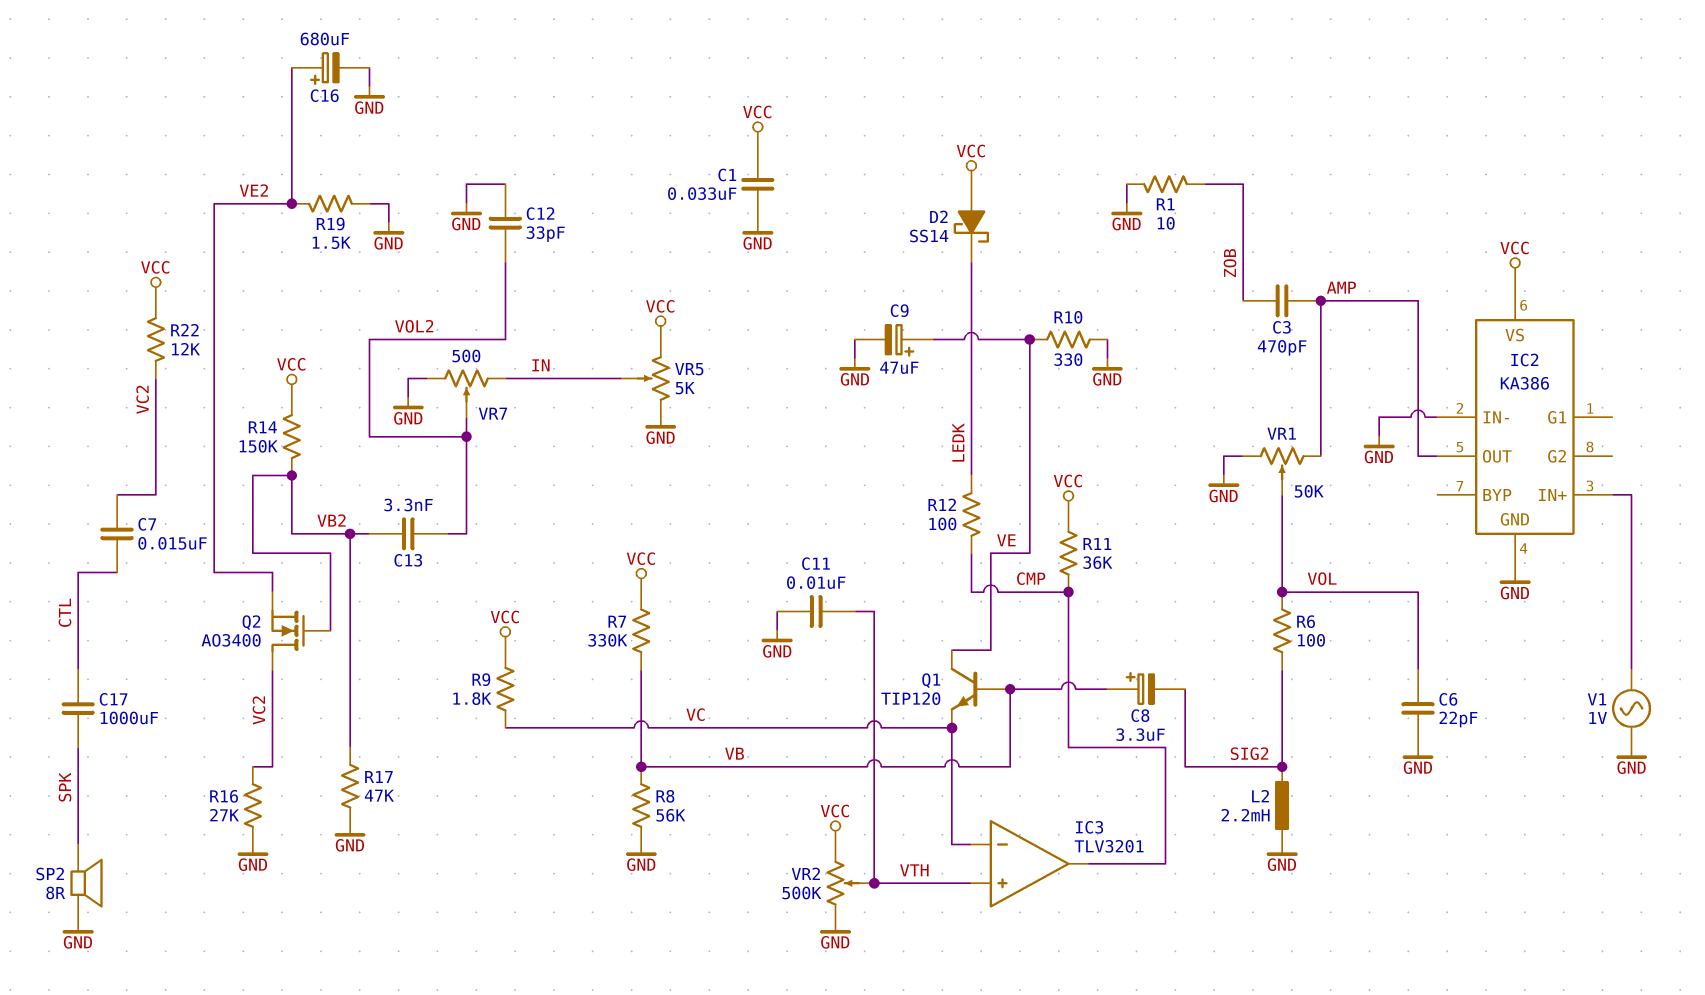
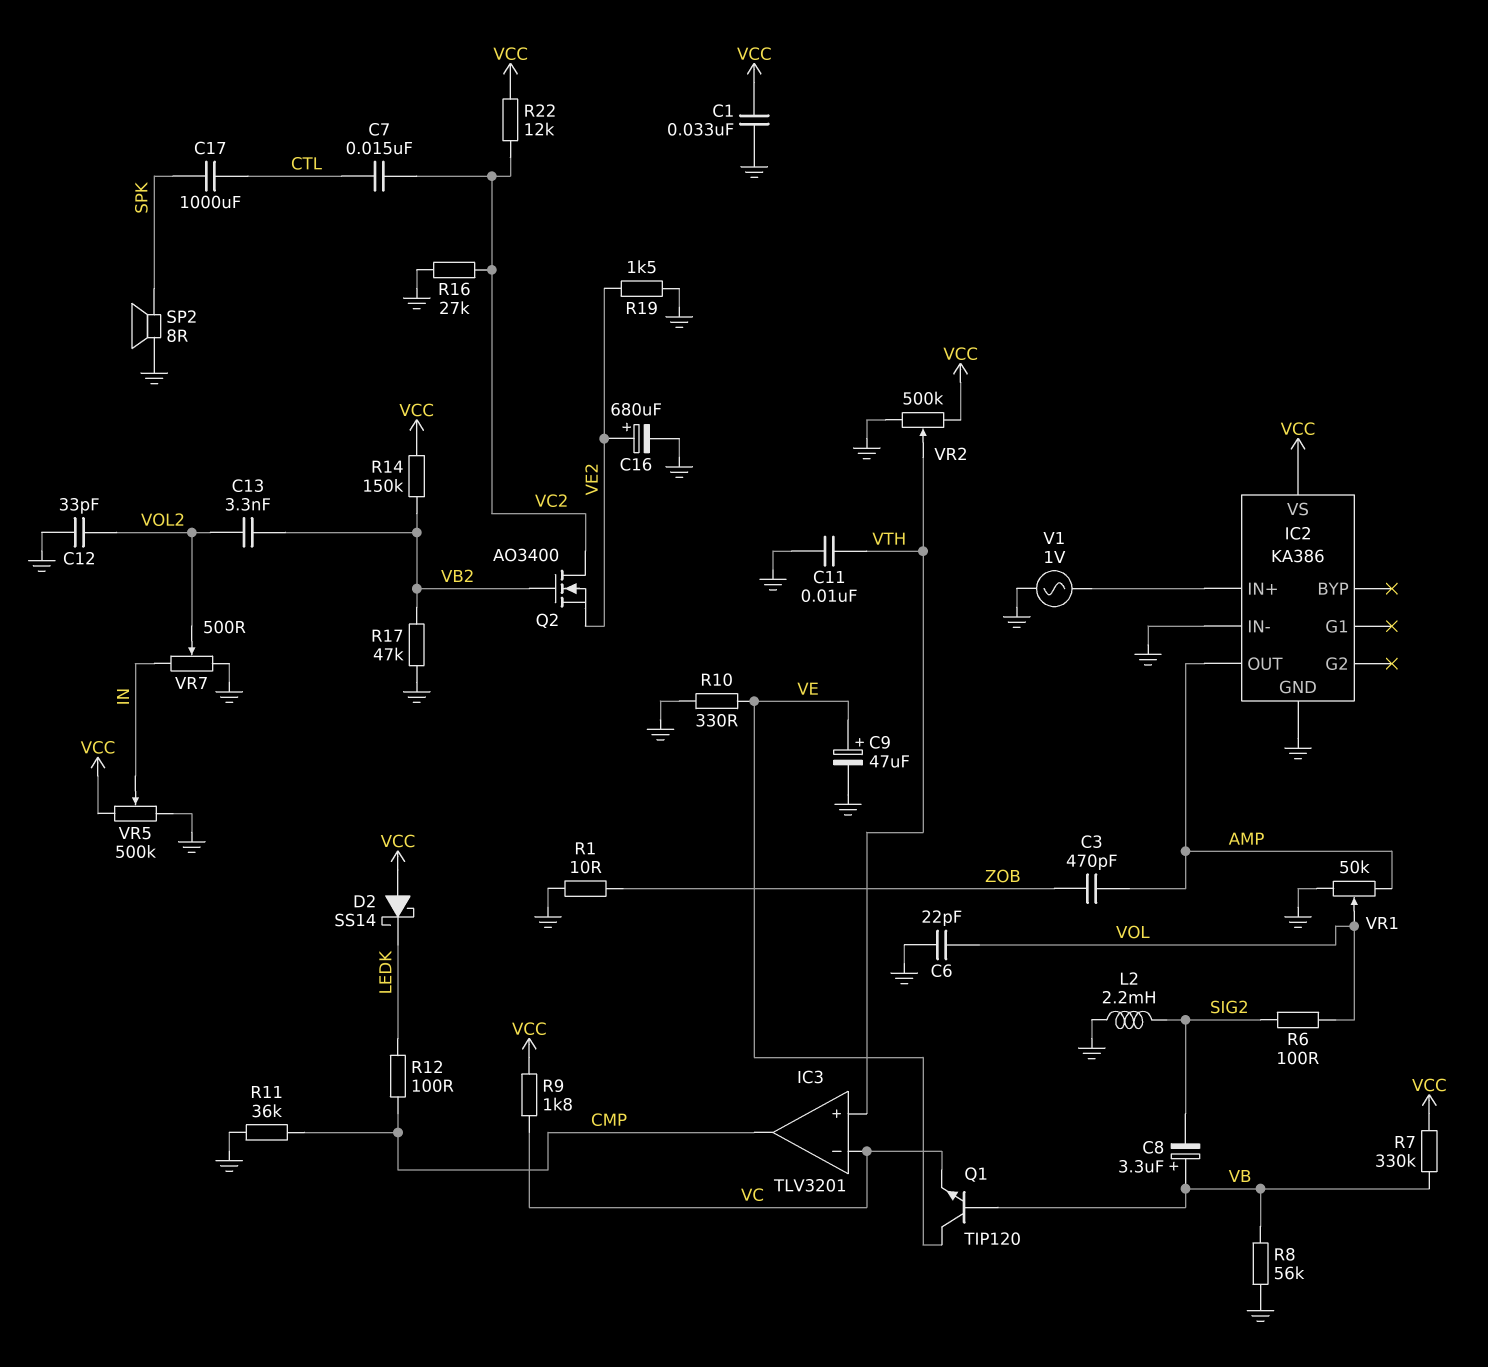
R11: 36k (CMP, VCC) -> 36k (CMP, GND)
VR5: 5k (GND, VCC, wiper IN) -> 500k (GND, VCC, wiper IN)

